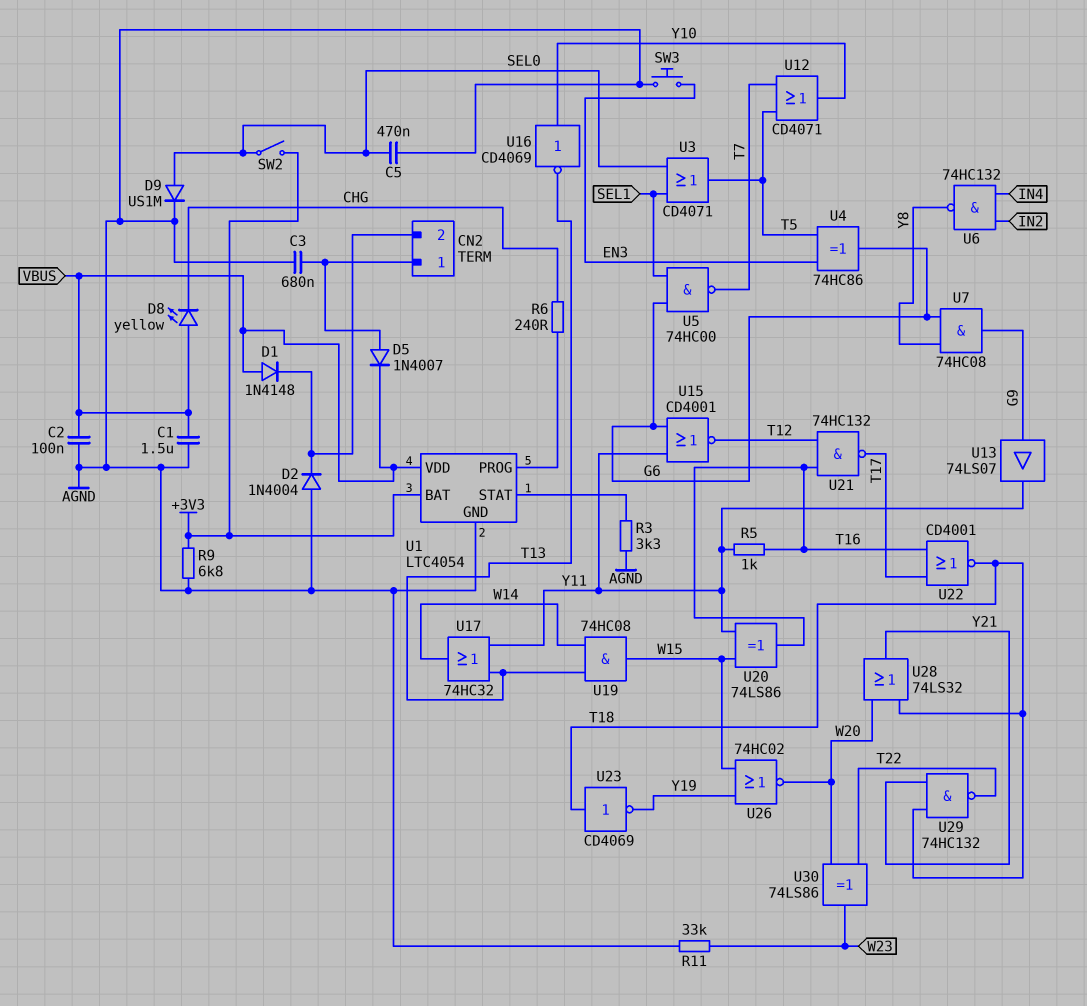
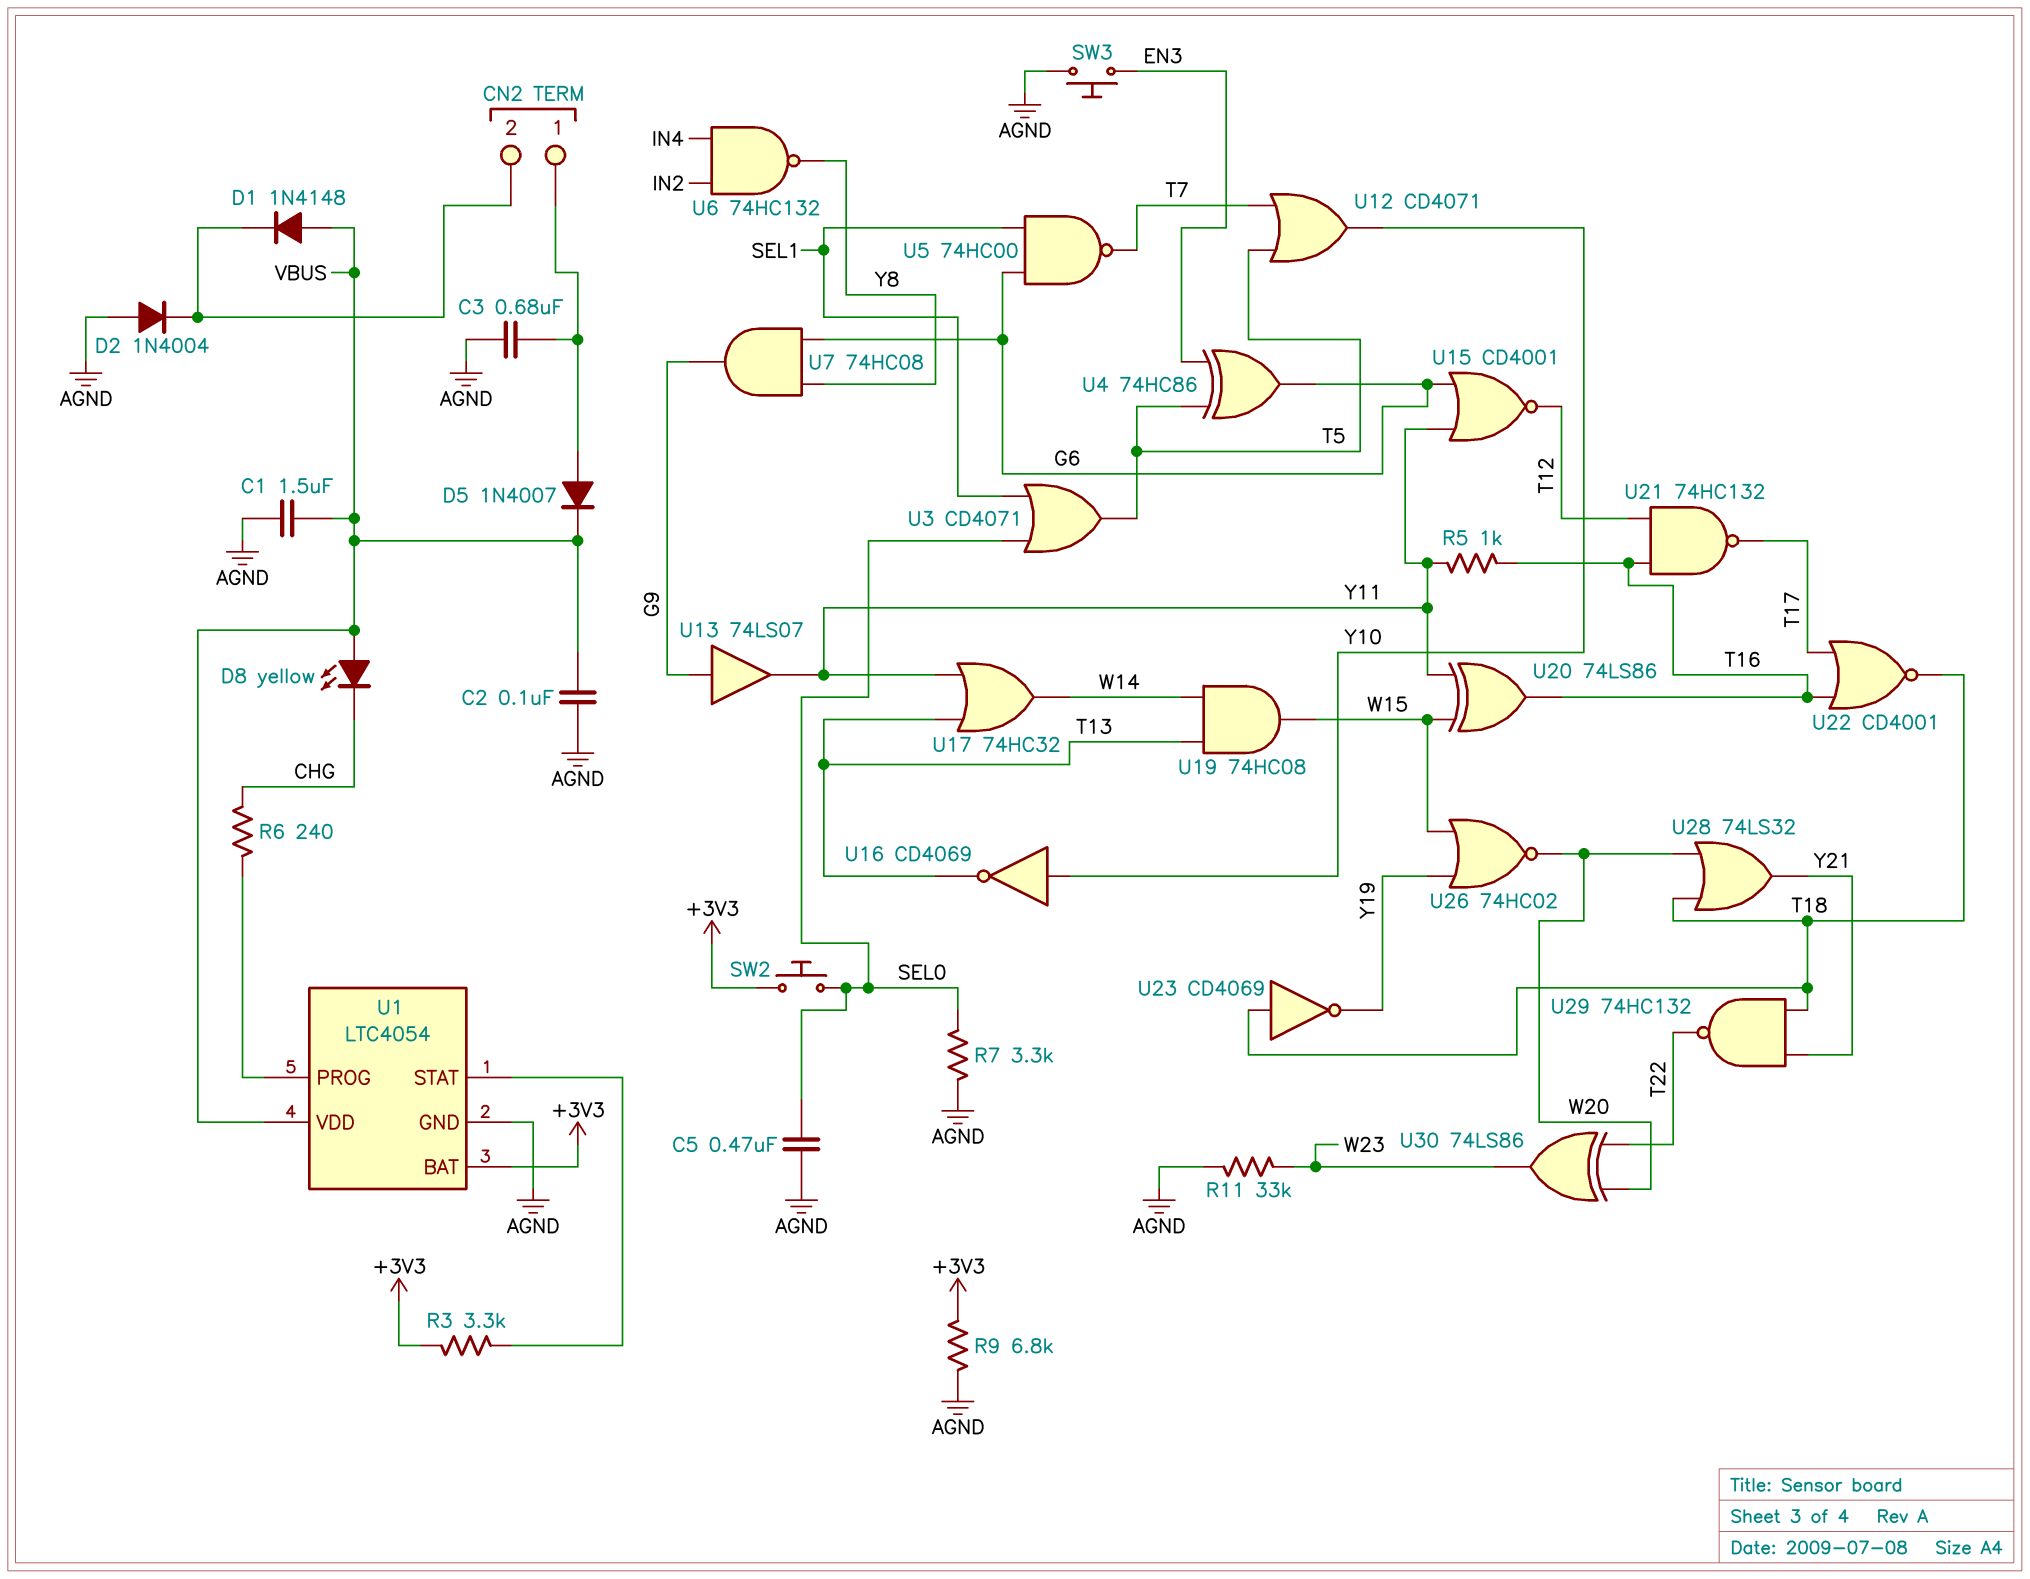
D9: diode US1M (A SEL0, K AGND) -> none
R3: 3.3k (AGND, U1/STAT) -> 3.3k (+3V3, U1/STAT)
R7: none -> 3.3k (AGND, SEL0)
SW2: switch (+3V3, SEL0) -> button (+3V3, SEL0)

